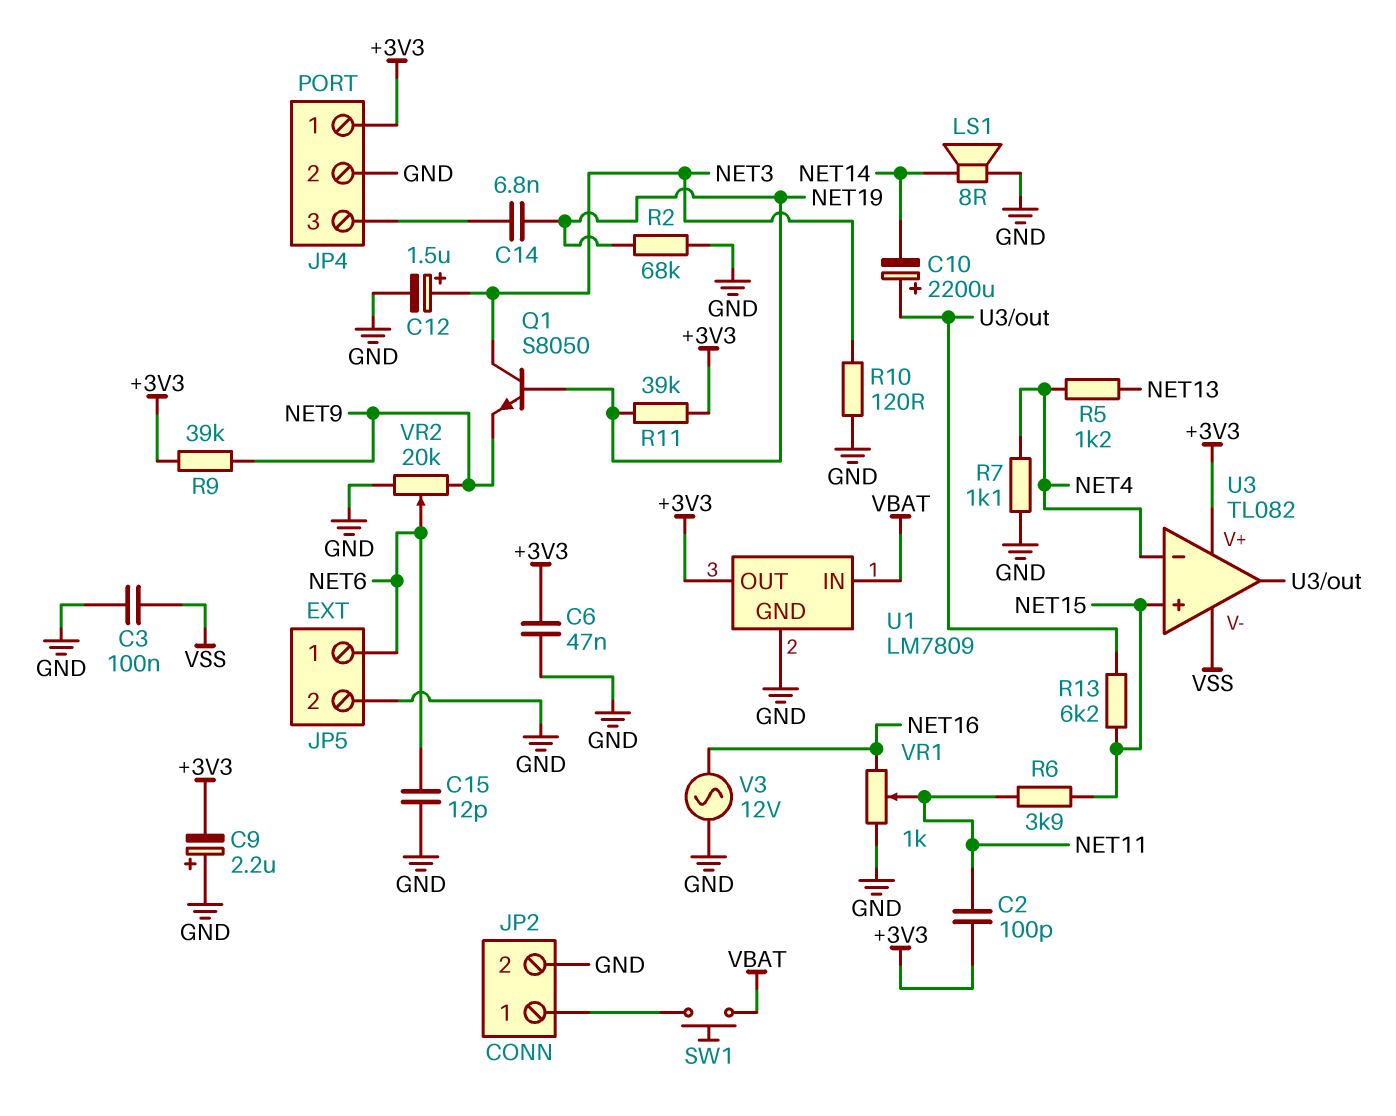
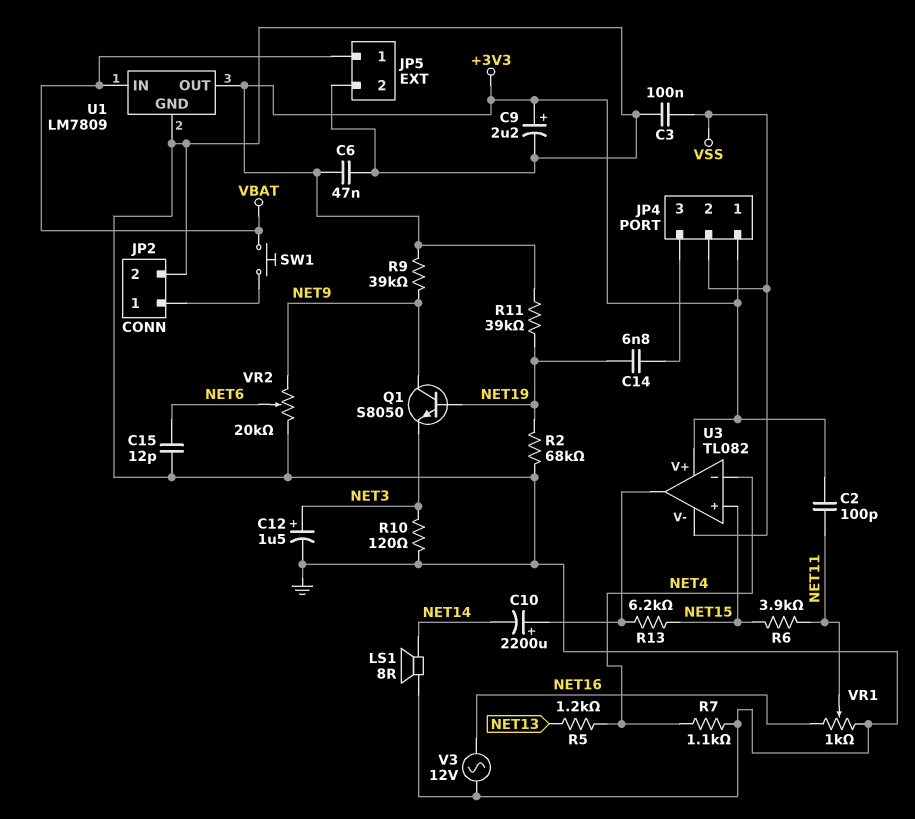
C9: 2.2uF (plus GND, minus +3V3) -> 2.2uF (plus +3V3, minus GND)
JP4 pin 2: GND -> VSS
JP5 pin 1: NET6 -> VBAT
Q1: NPN S8050 (B NET19, C NET3, E NET9) -> NPN S8050 (B NET19, C NET9, E NET3)

